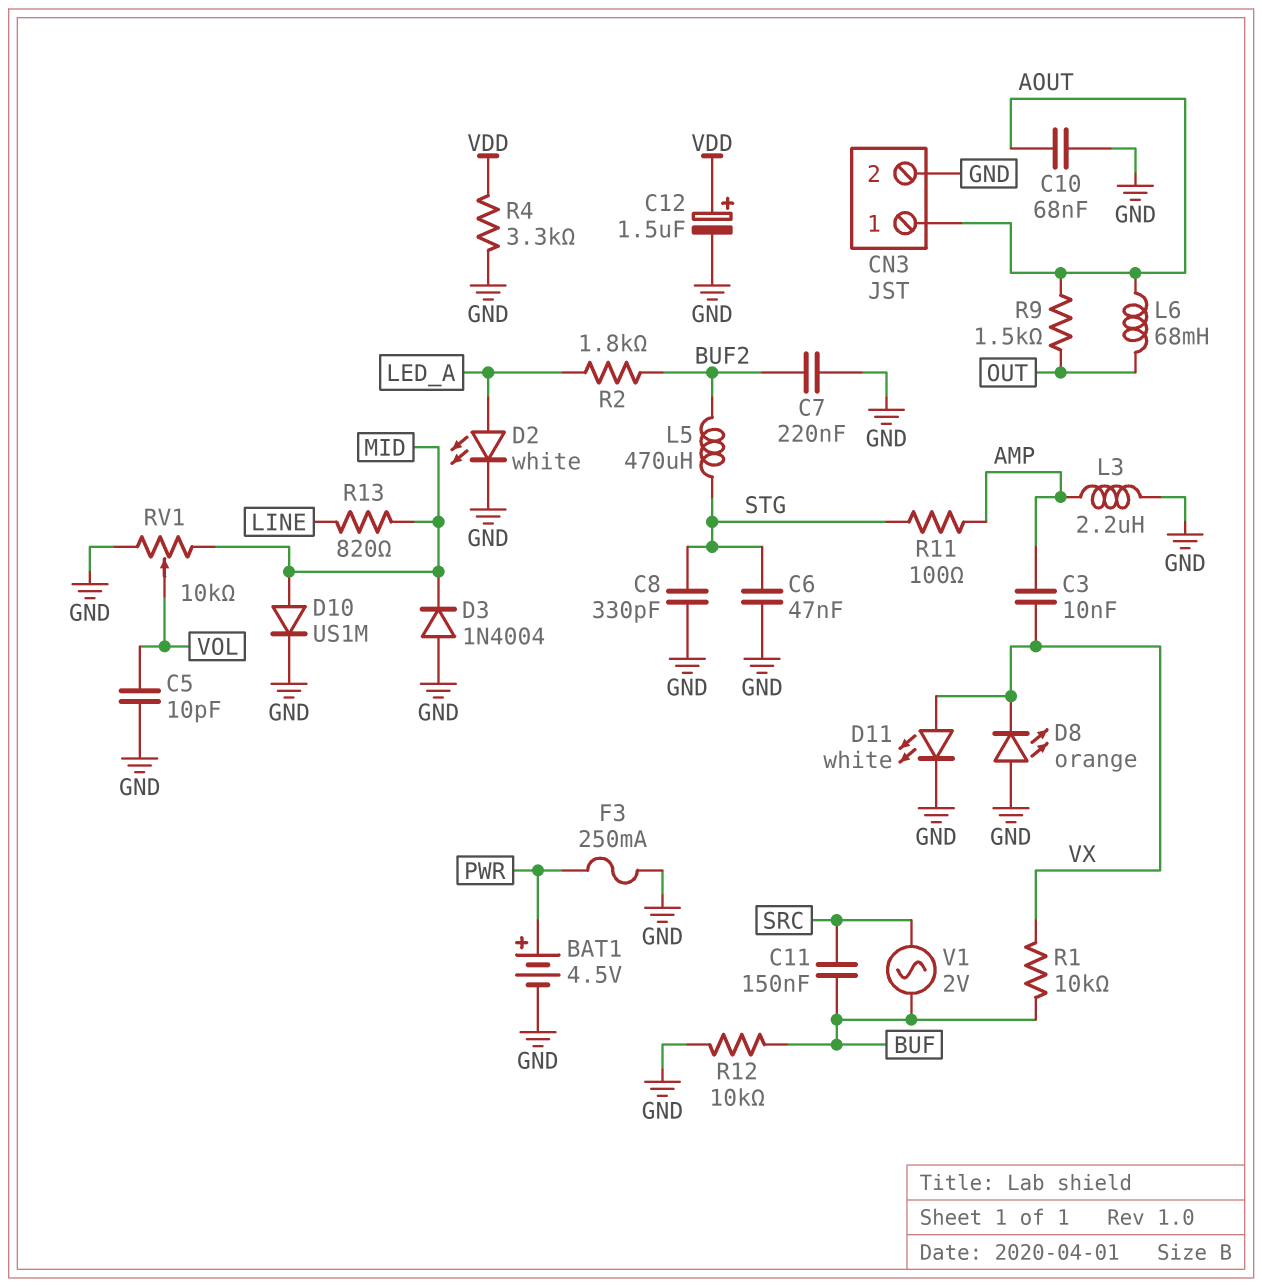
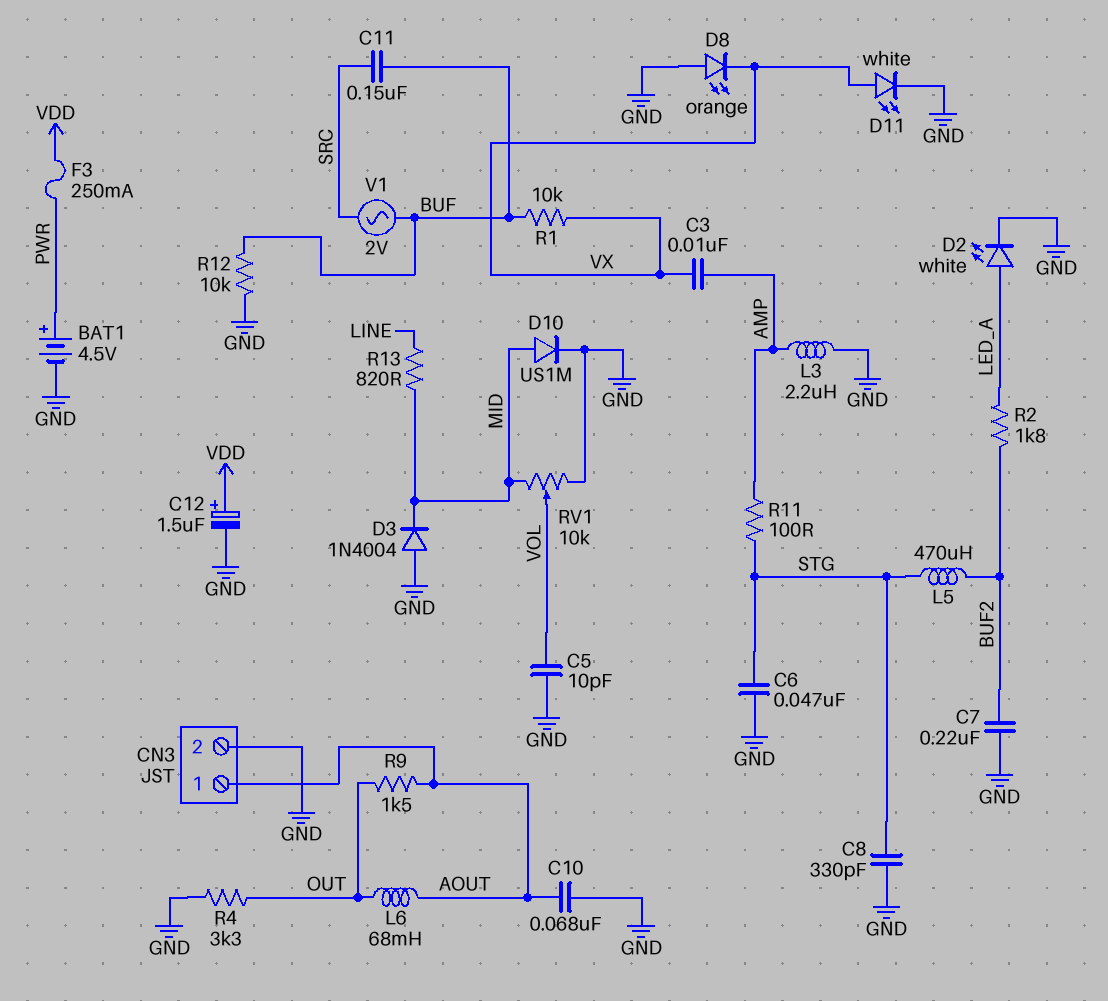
F3: 250mA (GND, PWR) -> 250mA (PWR, VDD)
R4: 3.3k (GND, VDD) -> 3.3k (GND, OUT)

